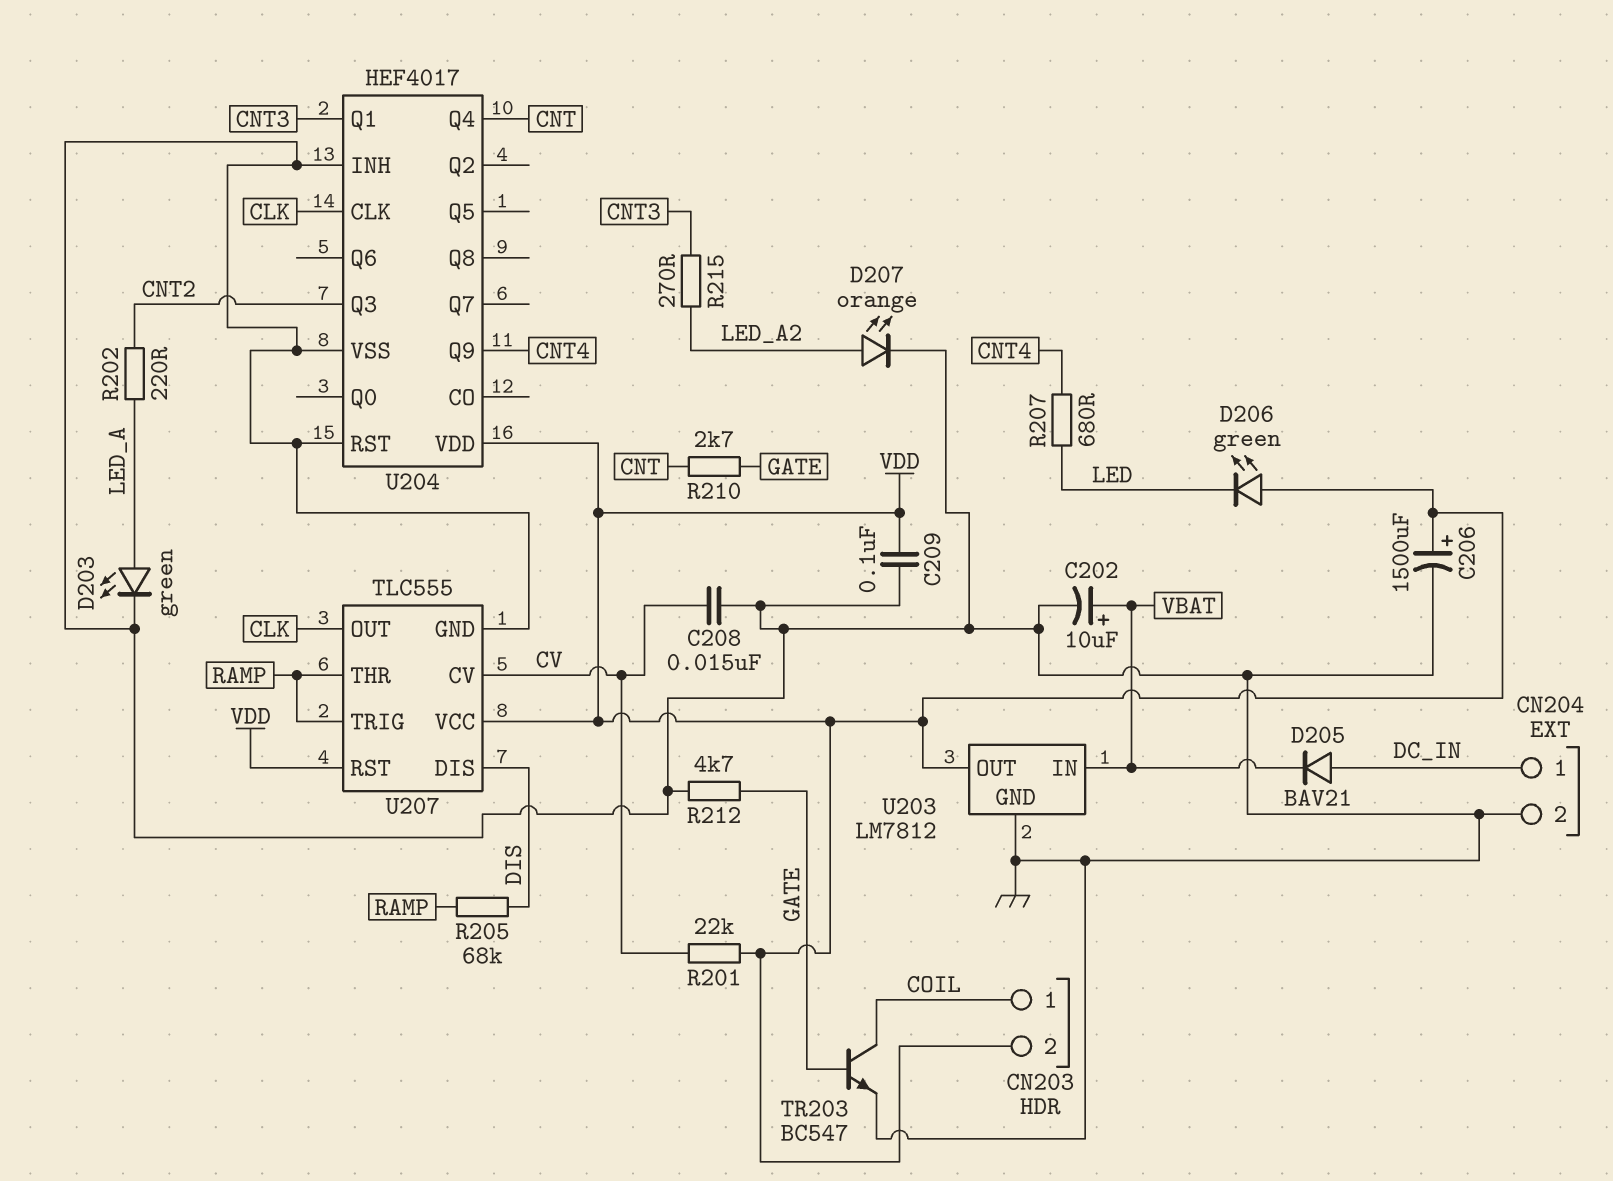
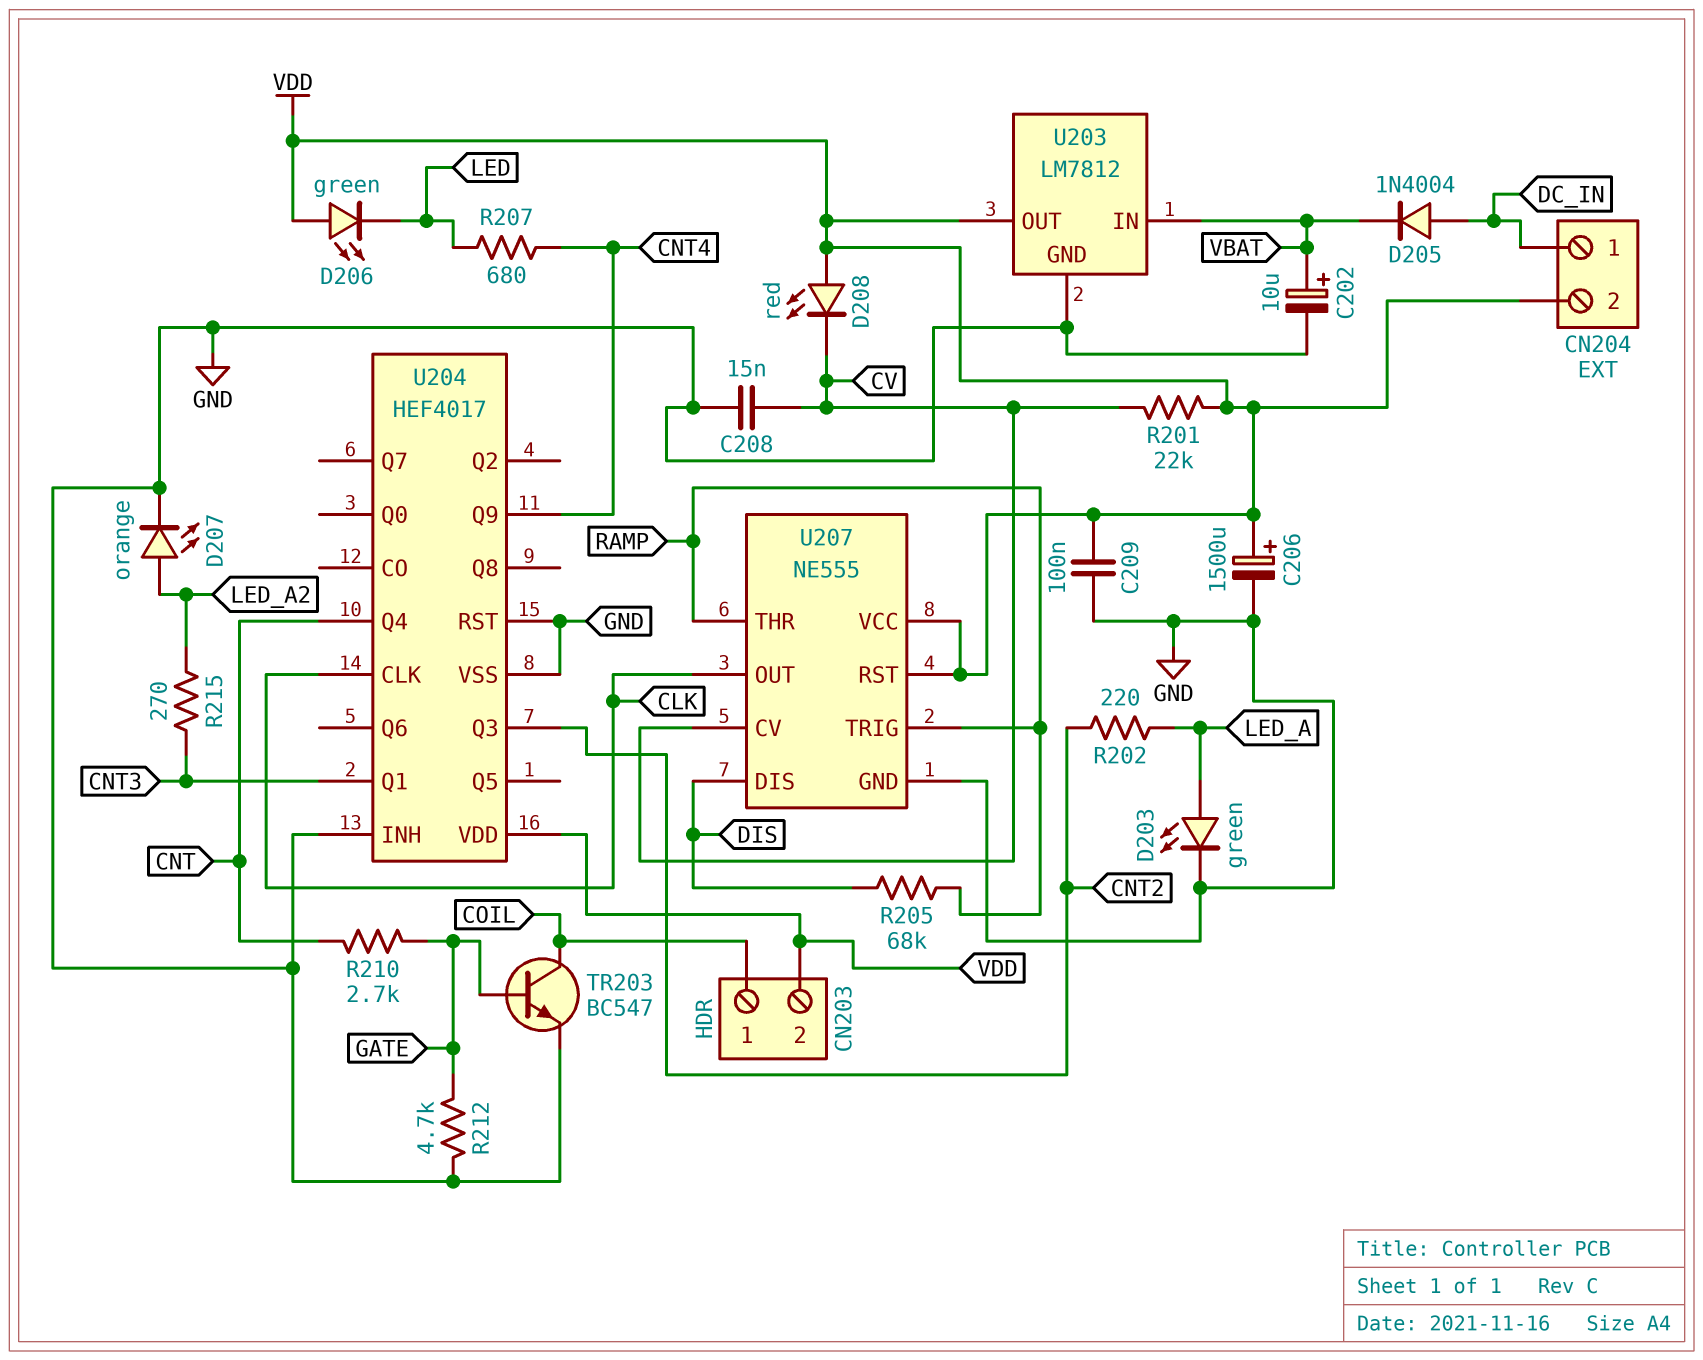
CN204 pin 2: GND -> VDD
D205: diode BAV21 (A DC_IN, K VBAT) -> diode 1N4004 (A DC_IN, K VBAT)
D208: none -> LED red (A VDD, K CV)
U207: TLC555 -> NE555

